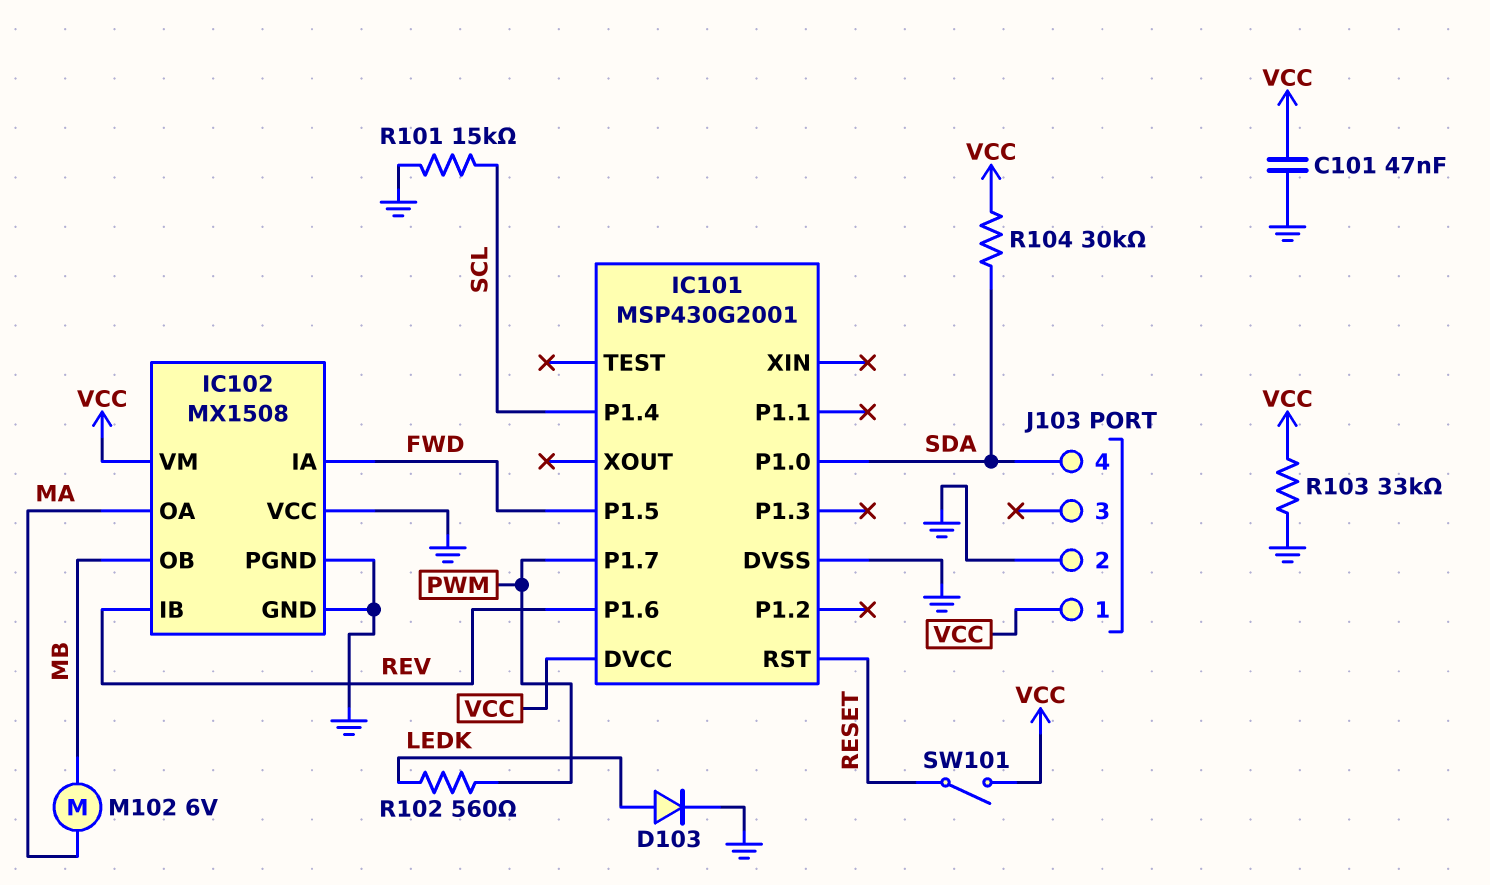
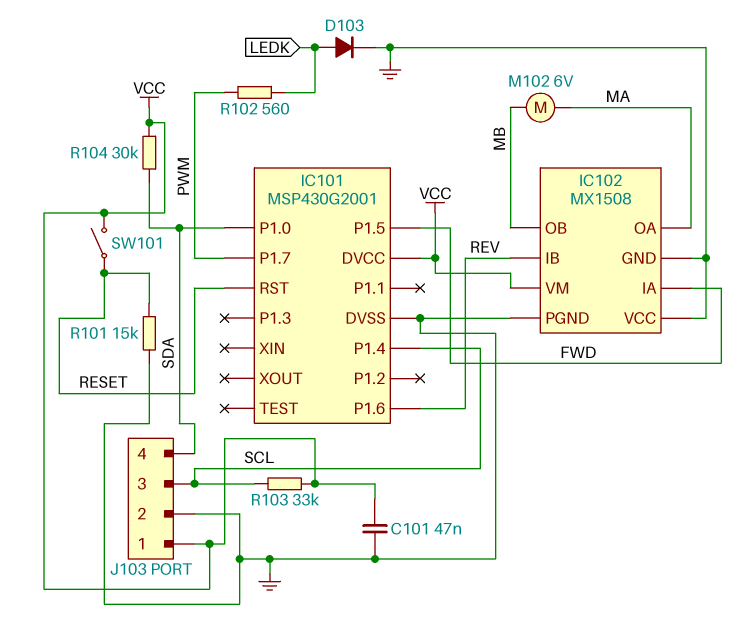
J103 pin 3: none -> SCL
R101: 15k (GND, SCL) -> 15k (GND, RESET)
R103: 33k (GND, VCC) -> 33k (SCL, VCC)

